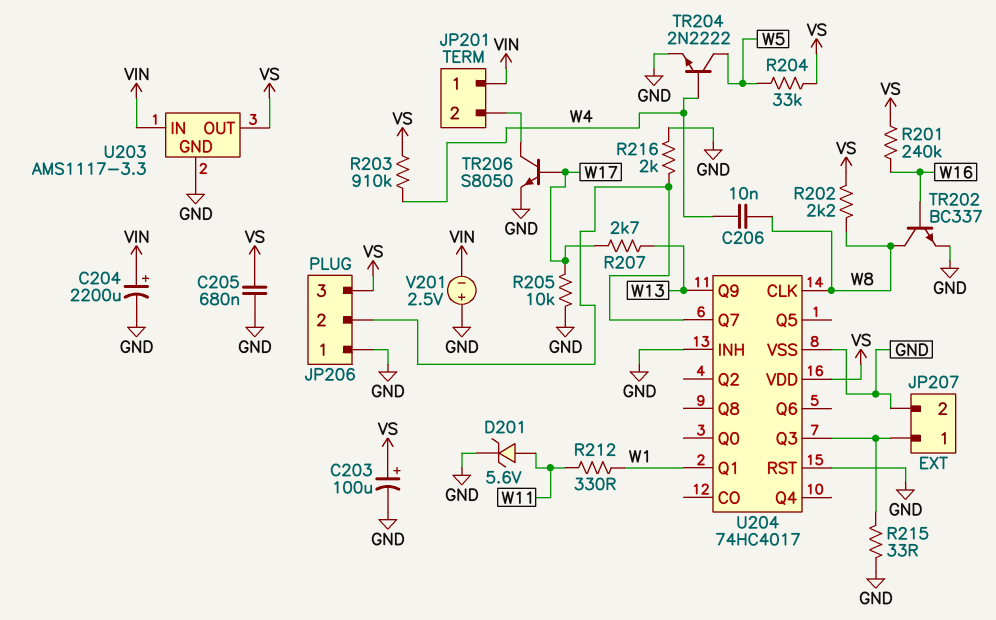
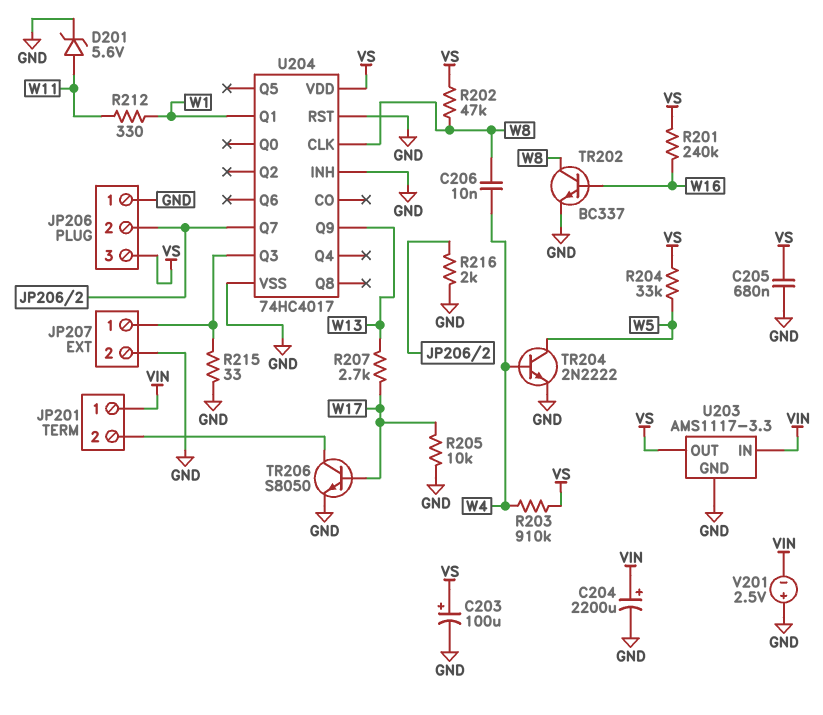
R202: 2.2k (VS, W8) -> 47k (VS, W8)

